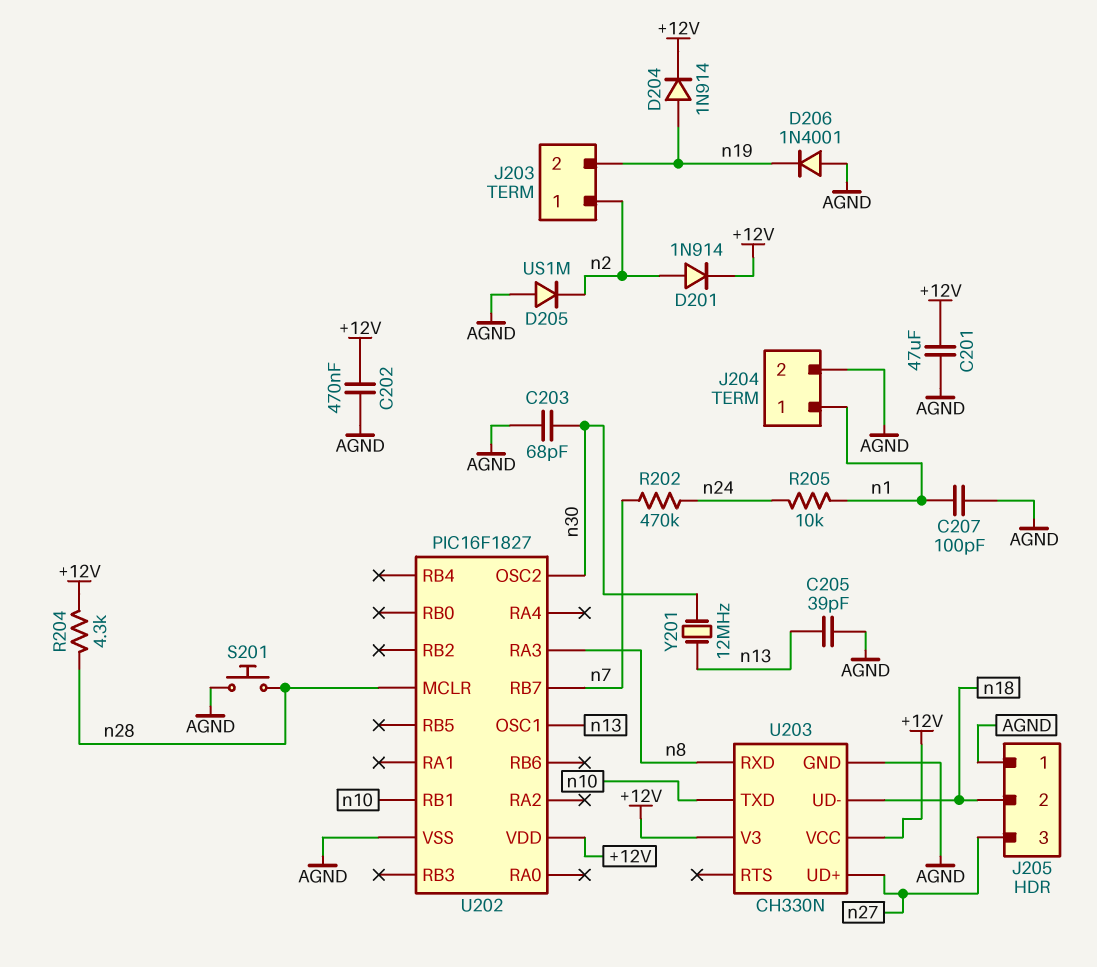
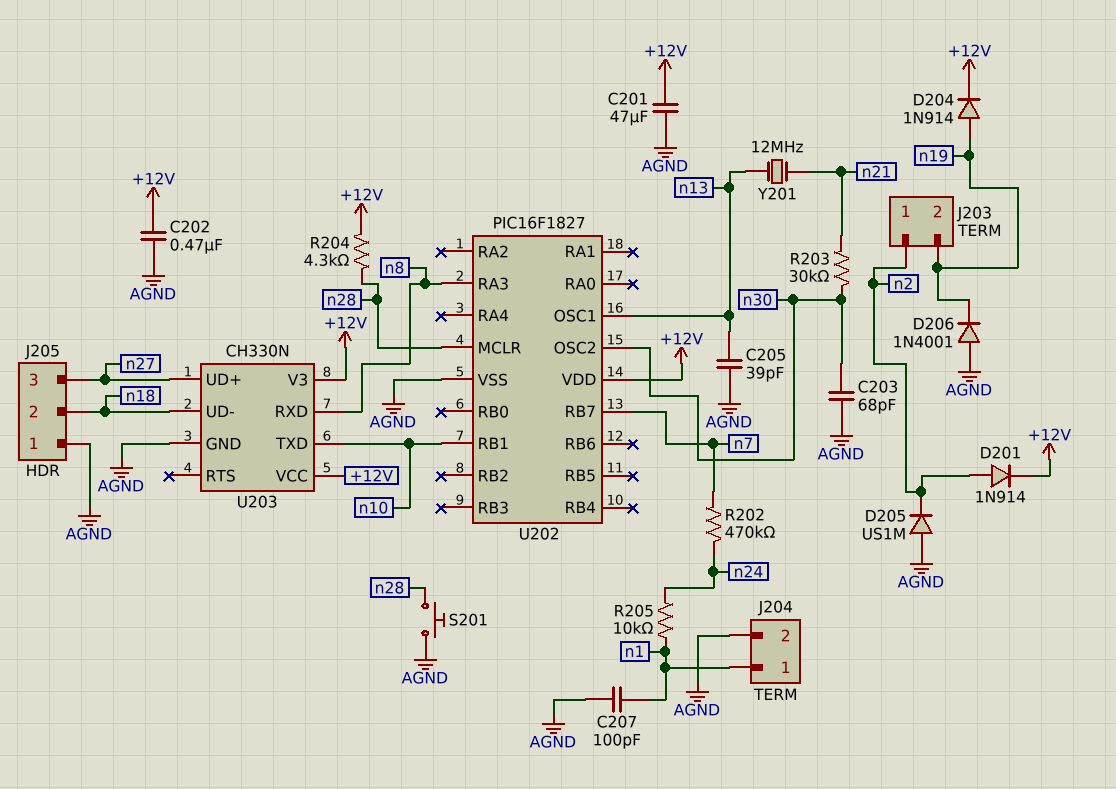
R203: none -> 30k (n21, n30)
Y201: 12MHz (n13, n30) -> 12MHz (n13, n21)

